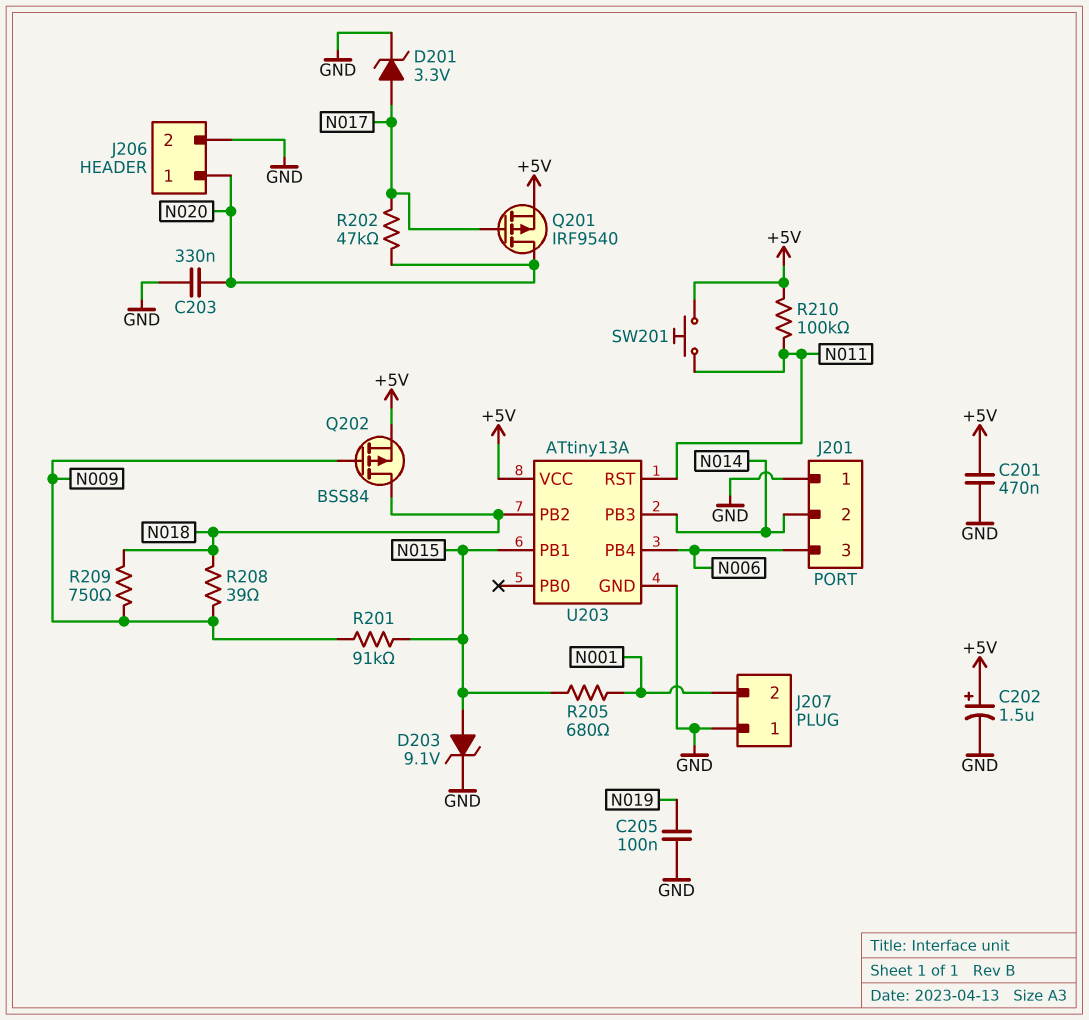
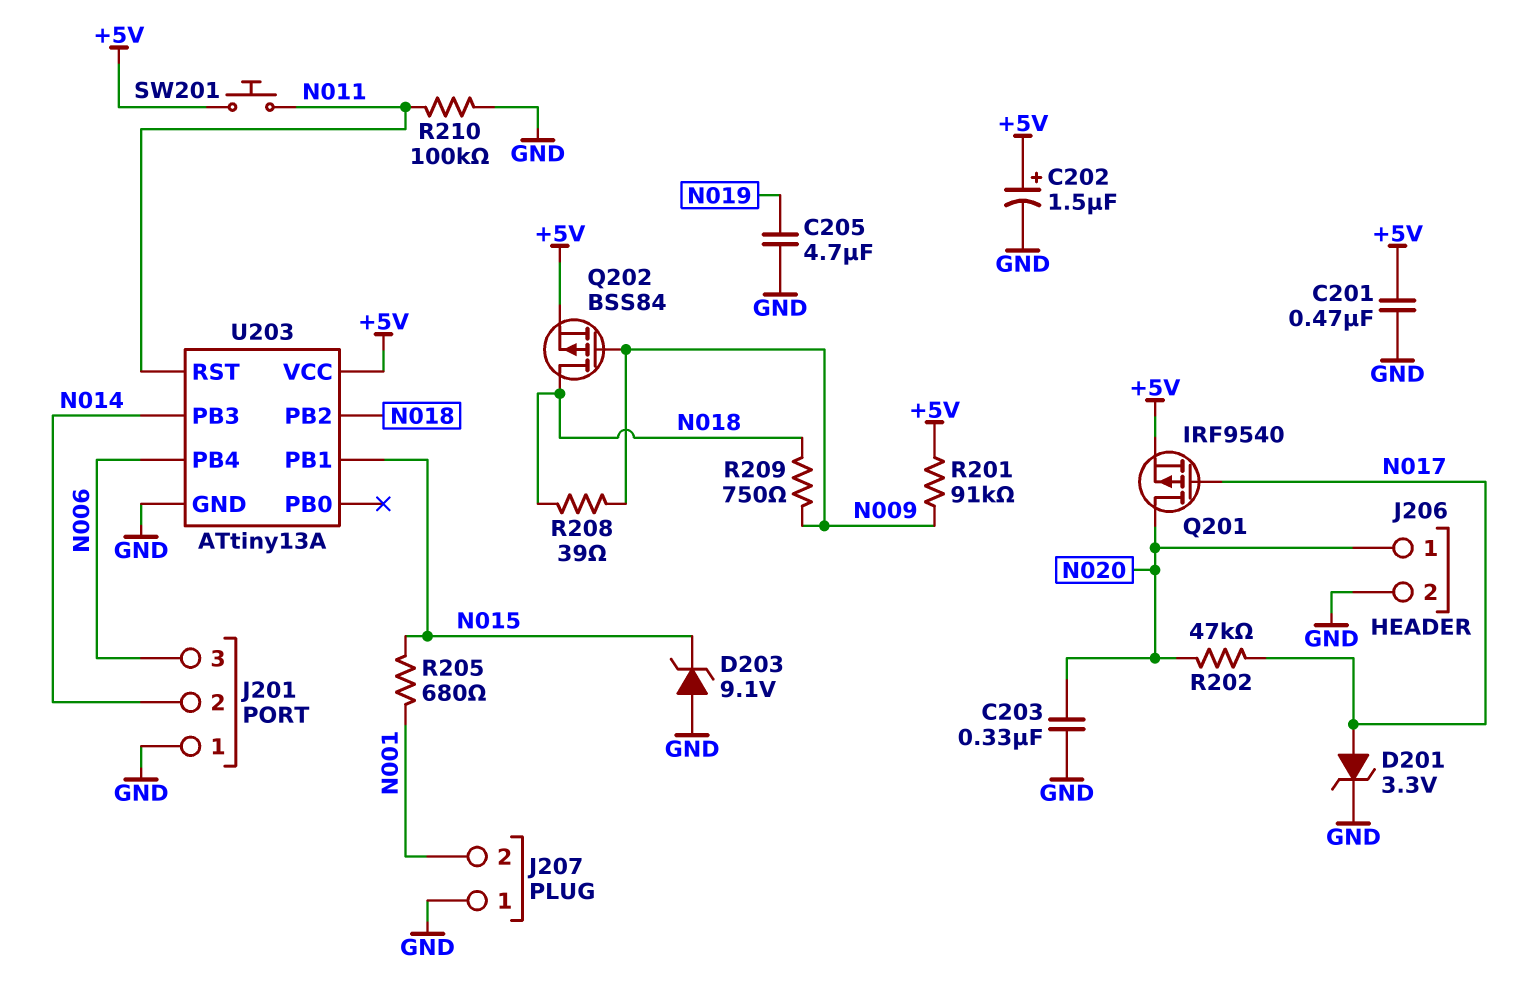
C205: 100nF (GND, N019) -> 4.7uF (GND, N019)
D203: zener 9.1V (A N015, K GND) -> zener 9.1V (A GND, K N015)
R201: 91k (N009, N015) -> 91k (+5V, N009)
R210: 100k (+5V, N011) -> 100k (GND, N011)

